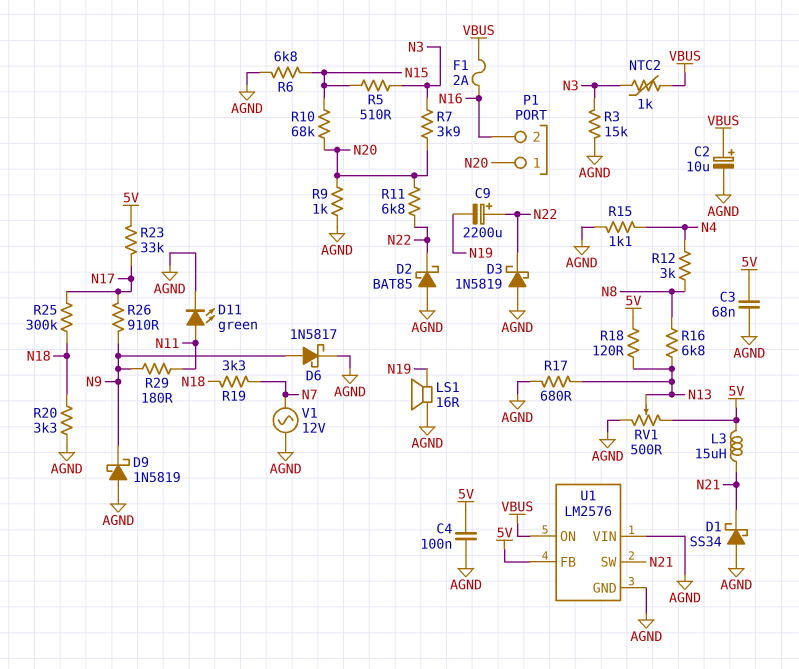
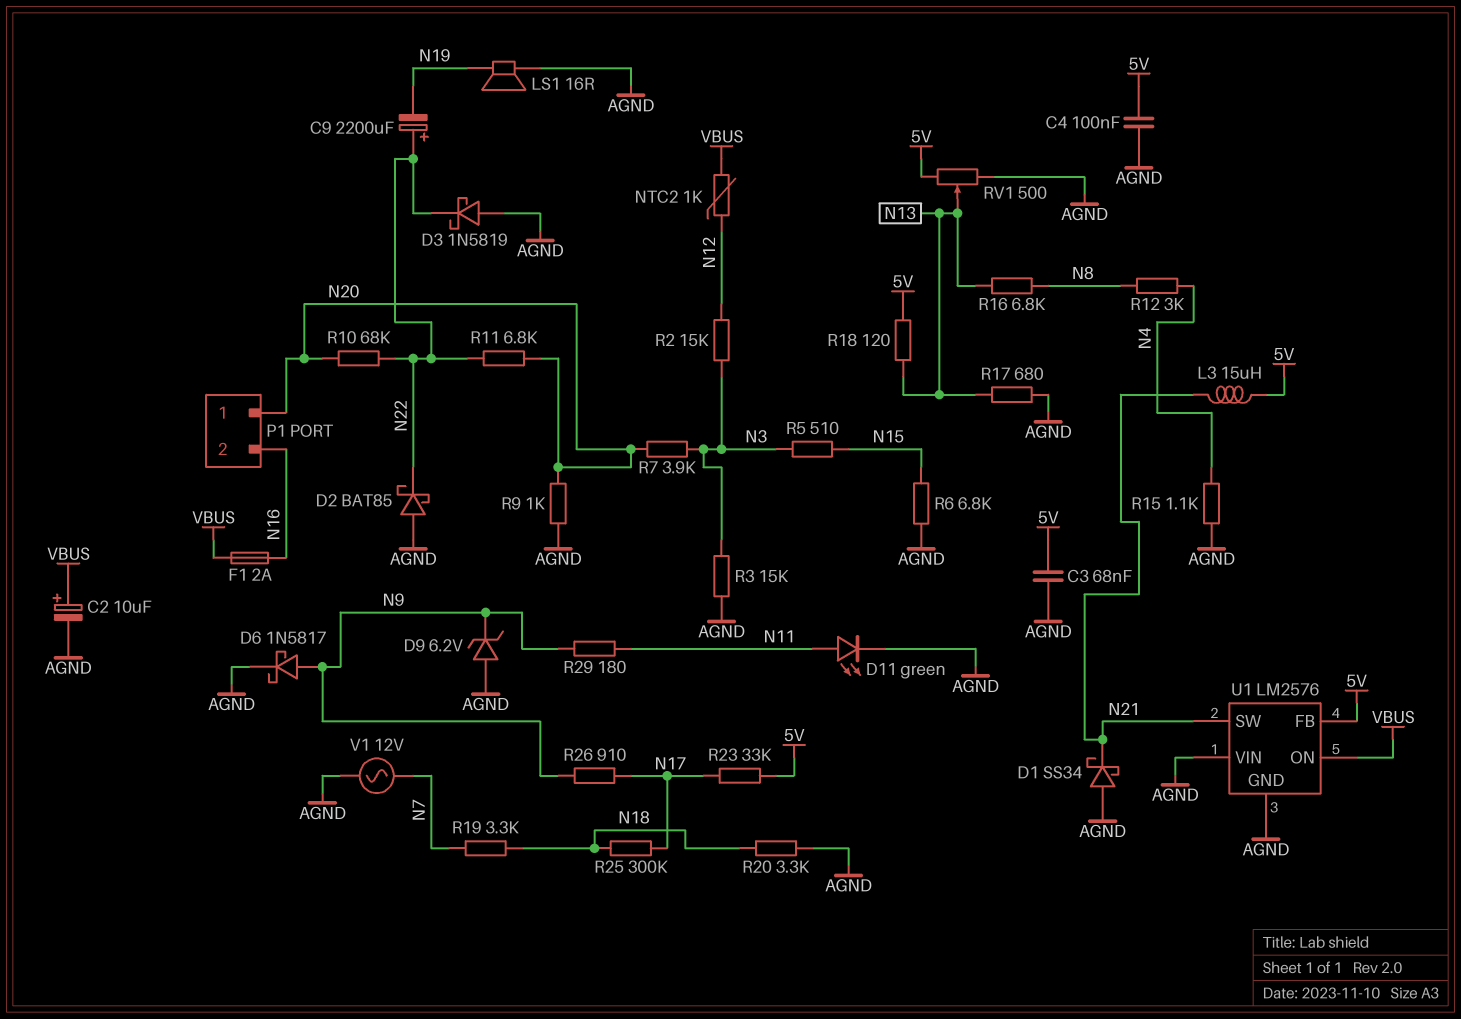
D9: schottky 1N5819 (A AGND, K N9) -> zener 6.2V (A AGND, K N9)
NTC2: 1k (N3, VBUS) -> 1k (N12, VBUS)
R2: none -> 15k (N3, N12)
R10: 68k (N15, N20) -> 68k (N20, N22)

